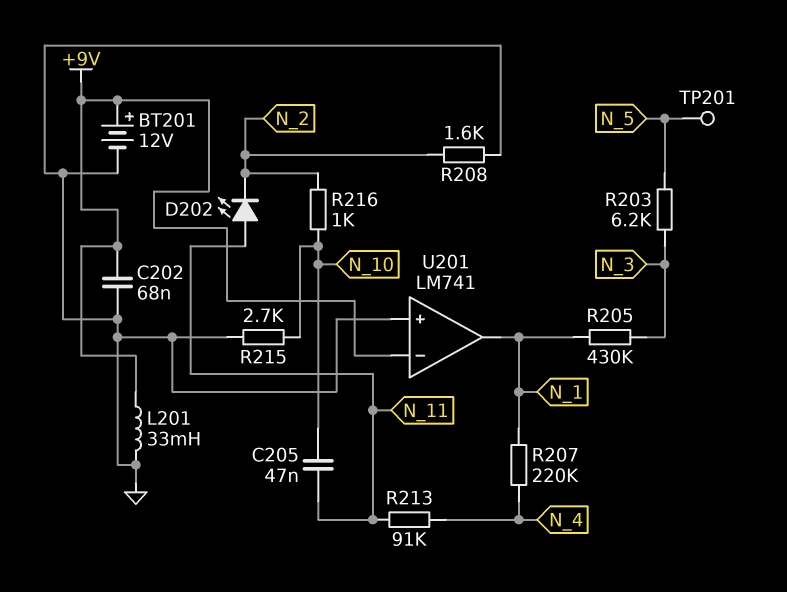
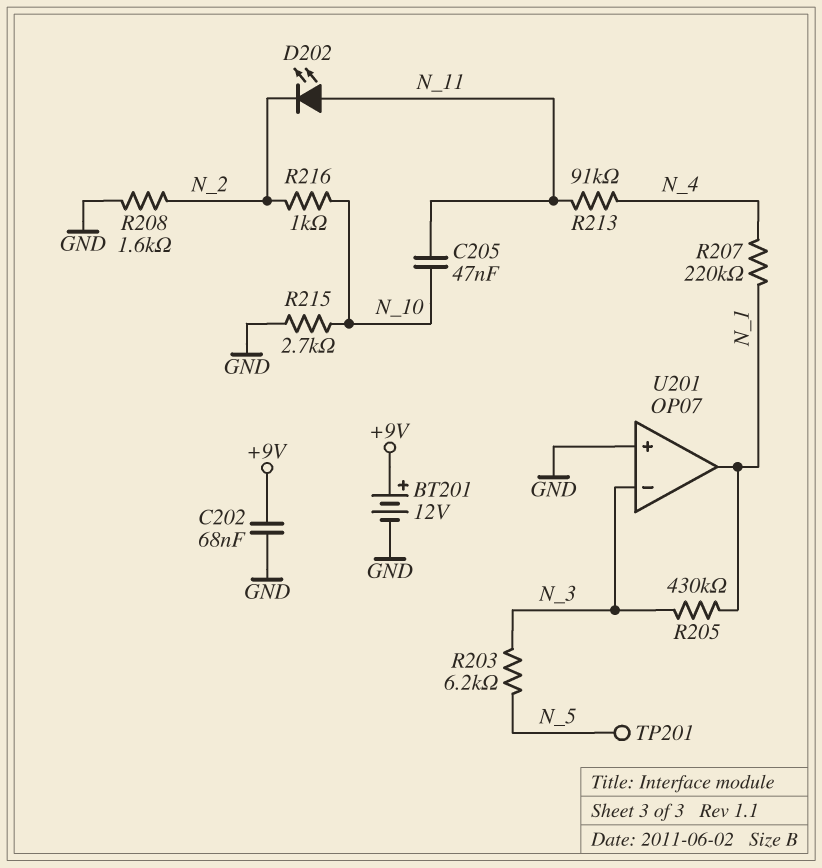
L201: 33mH (+9V, GND) -> none
U201: LM741 -> OP07
U201 pin in-: +9V -> N_3

